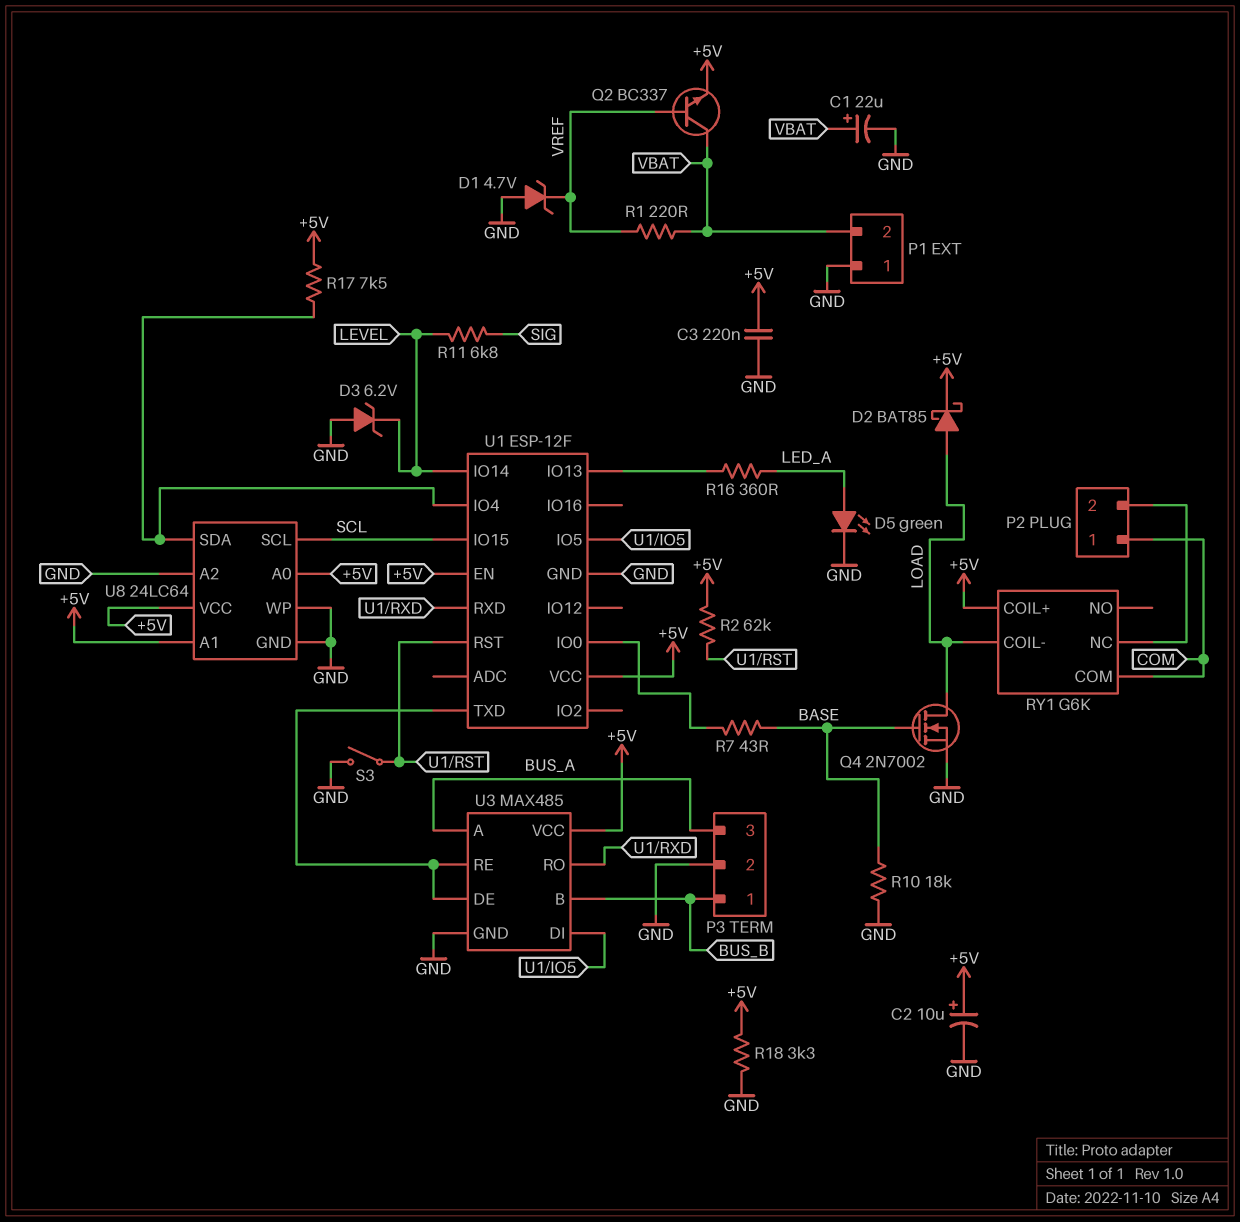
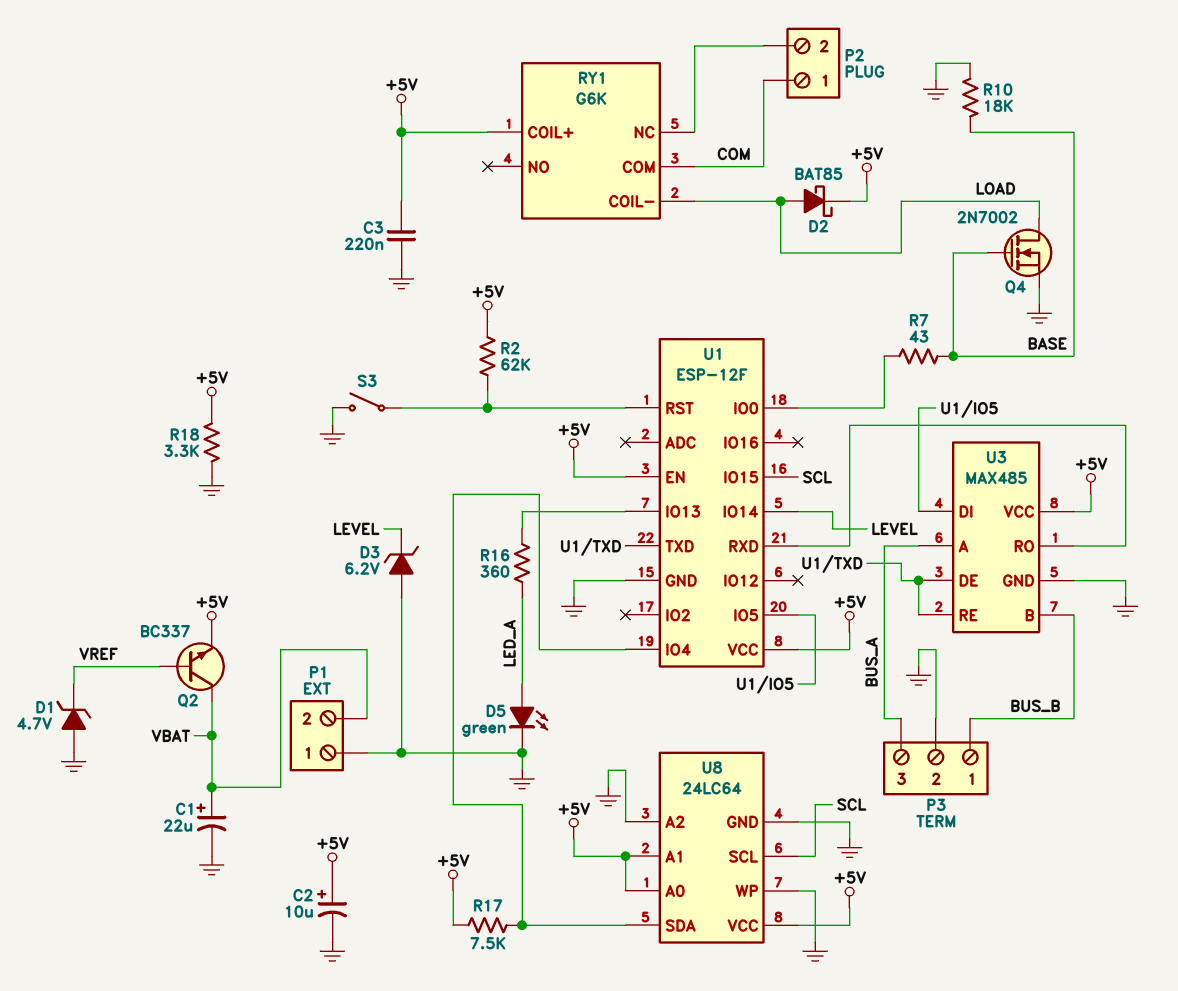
R1: 220 (VBAT, VREF) -> none
R11: 6.8k (LEVEL, SIG) -> none

